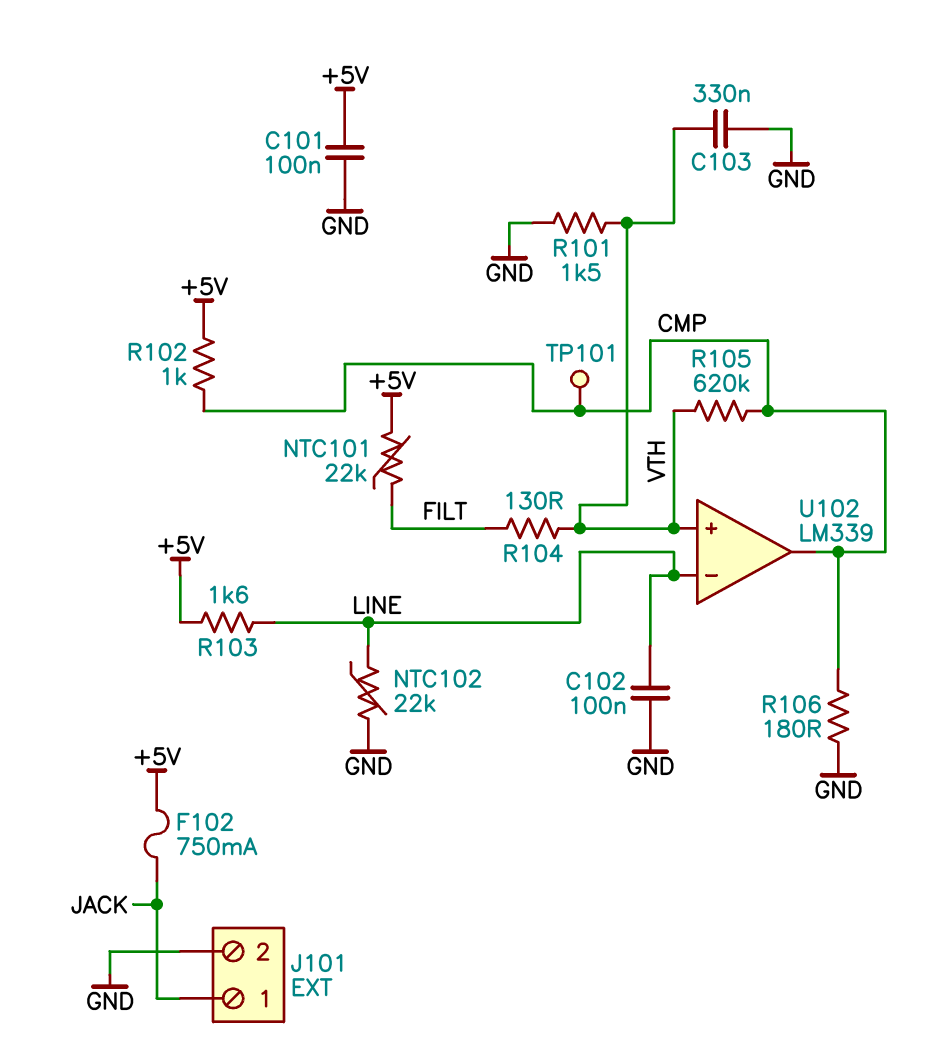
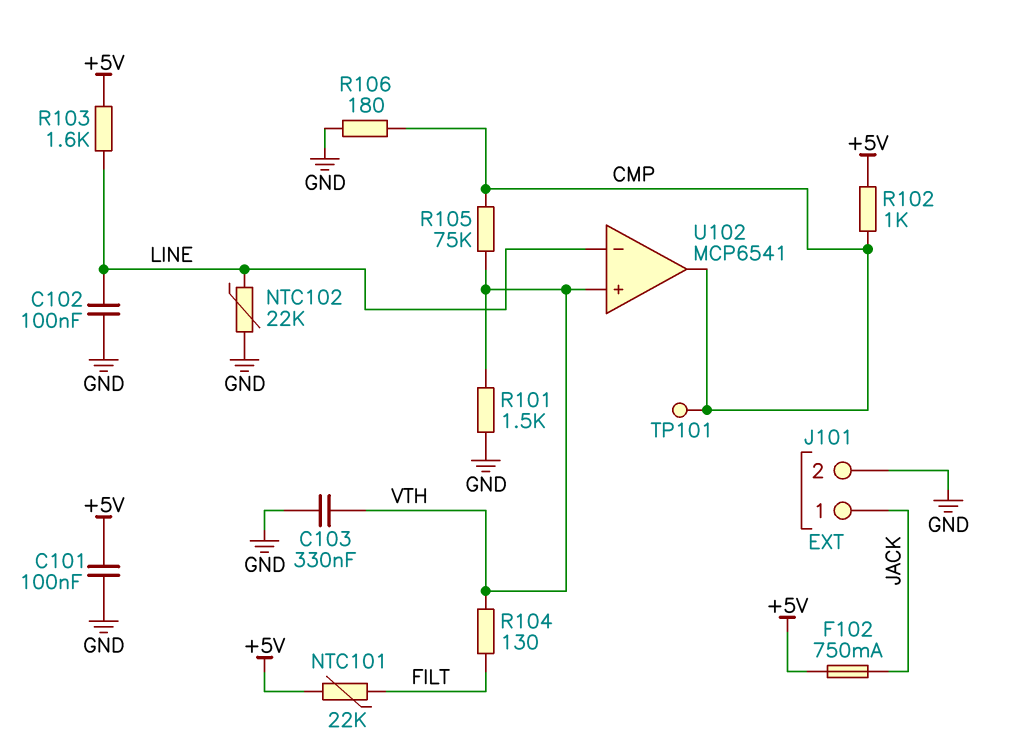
R105: 620k (CMP, VTH) -> 75k (CMP, VTH)
U102: LM339 -> MCP6541

